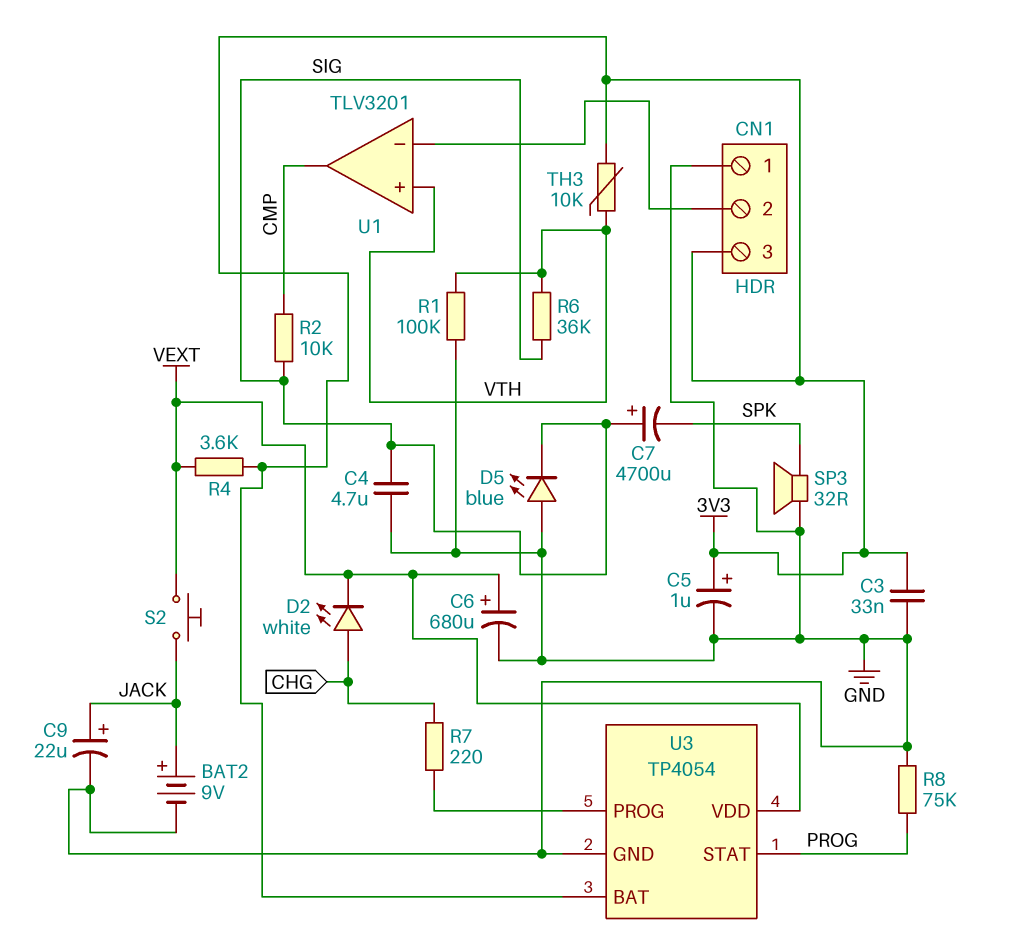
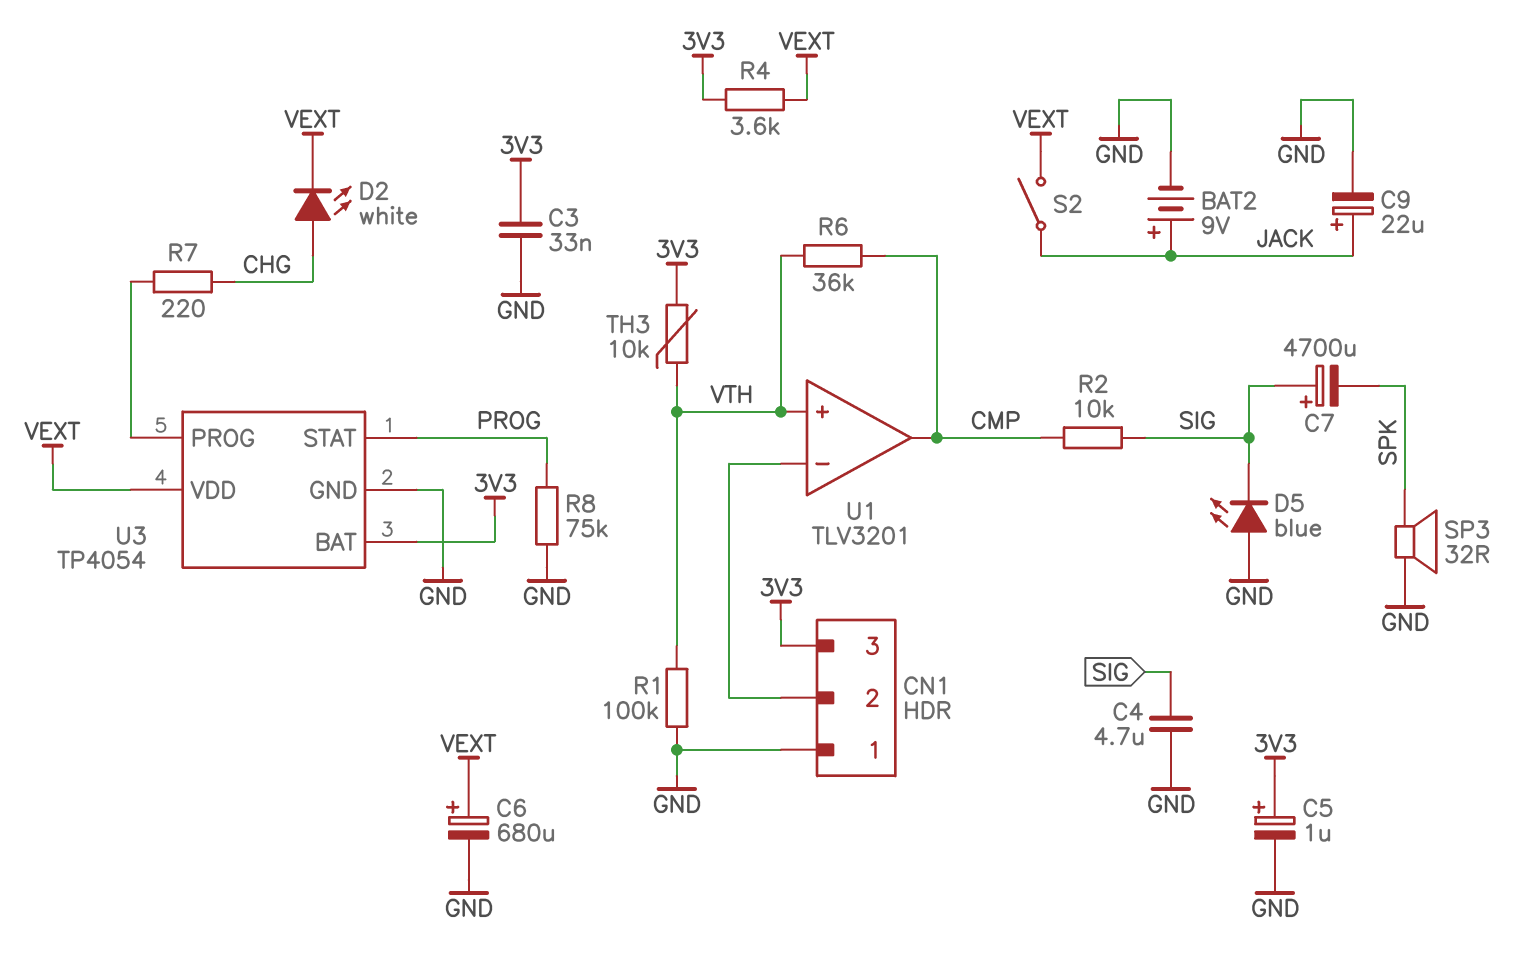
R6: 36k (SIG, VTH) -> 36k (CMP, VTH)
S2: button (JACK, VEXT) -> switch (JACK, VEXT)

